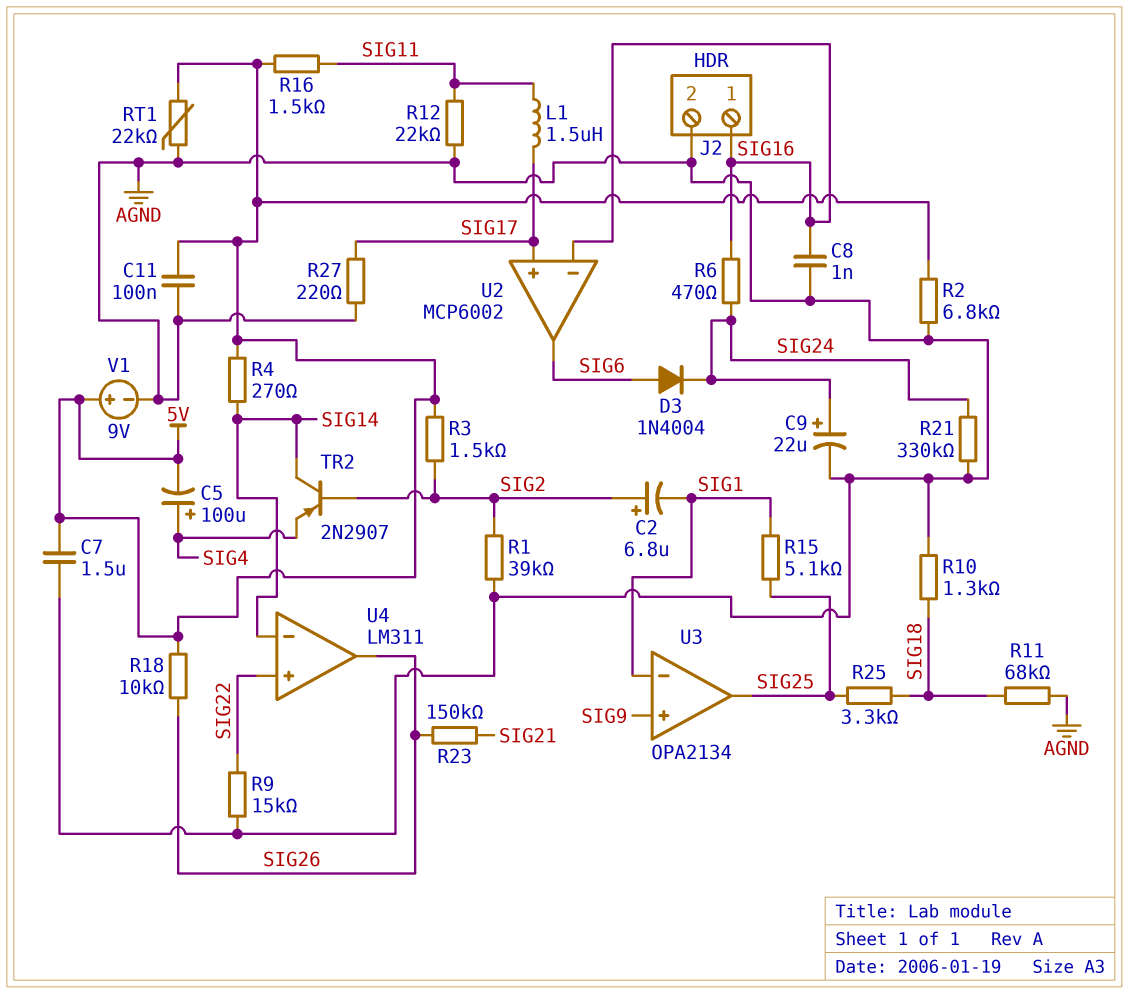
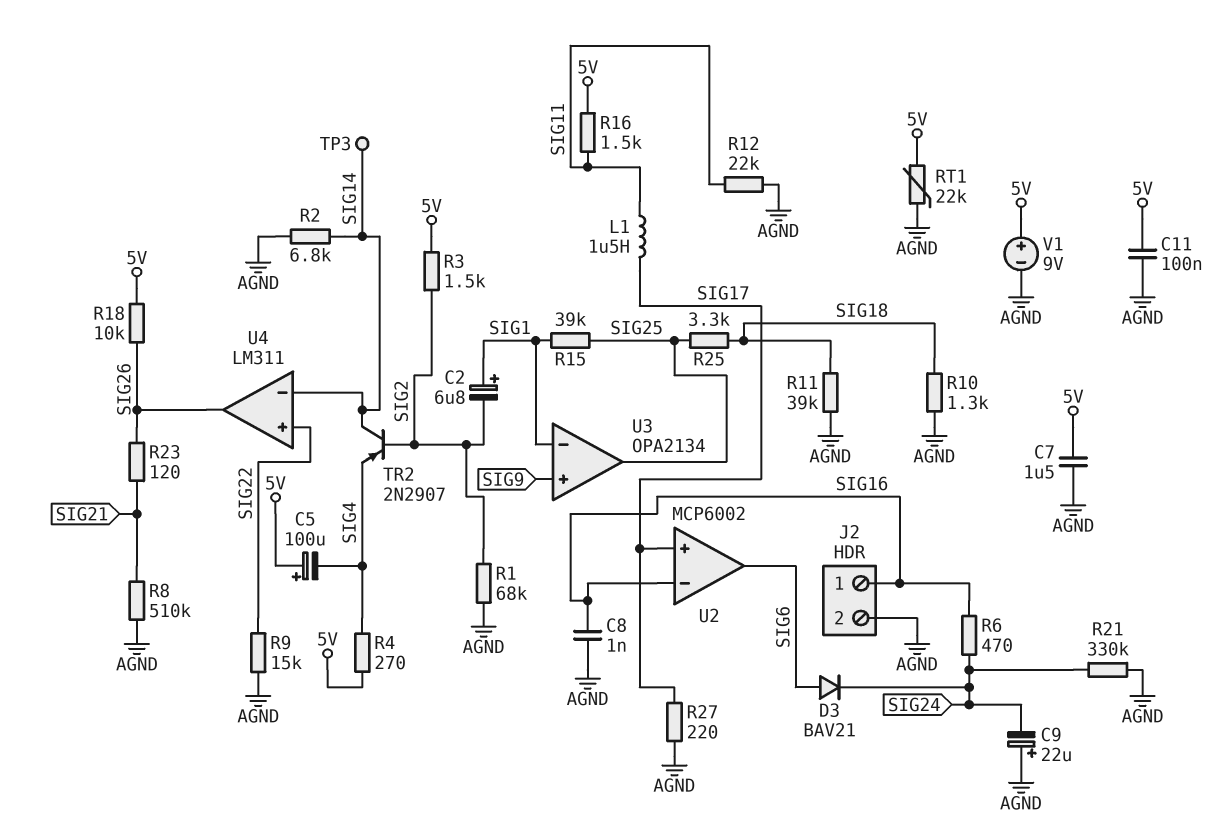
C2: 6.8uF (plus SIG2, minus SIG1) -> 6.8uF (plus SIG1, minus SIG2)
C5: 100uF (plus SIG4, minus 5V) -> 100uF (plus 5V, minus SIG4)
C9: 22uF (plus SIG24, minus AGND) -> 22uF (plus AGND, minus SIG24)
D3: diode 1N4004 (A SIG6, K SIG24) -> diode BAV21 (A SIG6, K SIG24)
R1: 39k (AGND, SIG2) -> 68k (AGND, SIG2)
R2: 6.8k (5V, AGND) -> 6.8k (AGND, SIG14)
R4: 270 (5V, SIG14) -> 270 (5V, SIG4)
R8: none -> 510k (AGND, SIG21)
R11: 68k (AGND, SIG18) -> 39k (AGND, SIG18)
R15: 5.1k (SIG1, SIG25) -> 39k (SIG1, SIG25)
R23: 150k (SIG21, SIG26) -> 120 (SIG21, SIG26)
TP3: none -> test point (SIG14)

